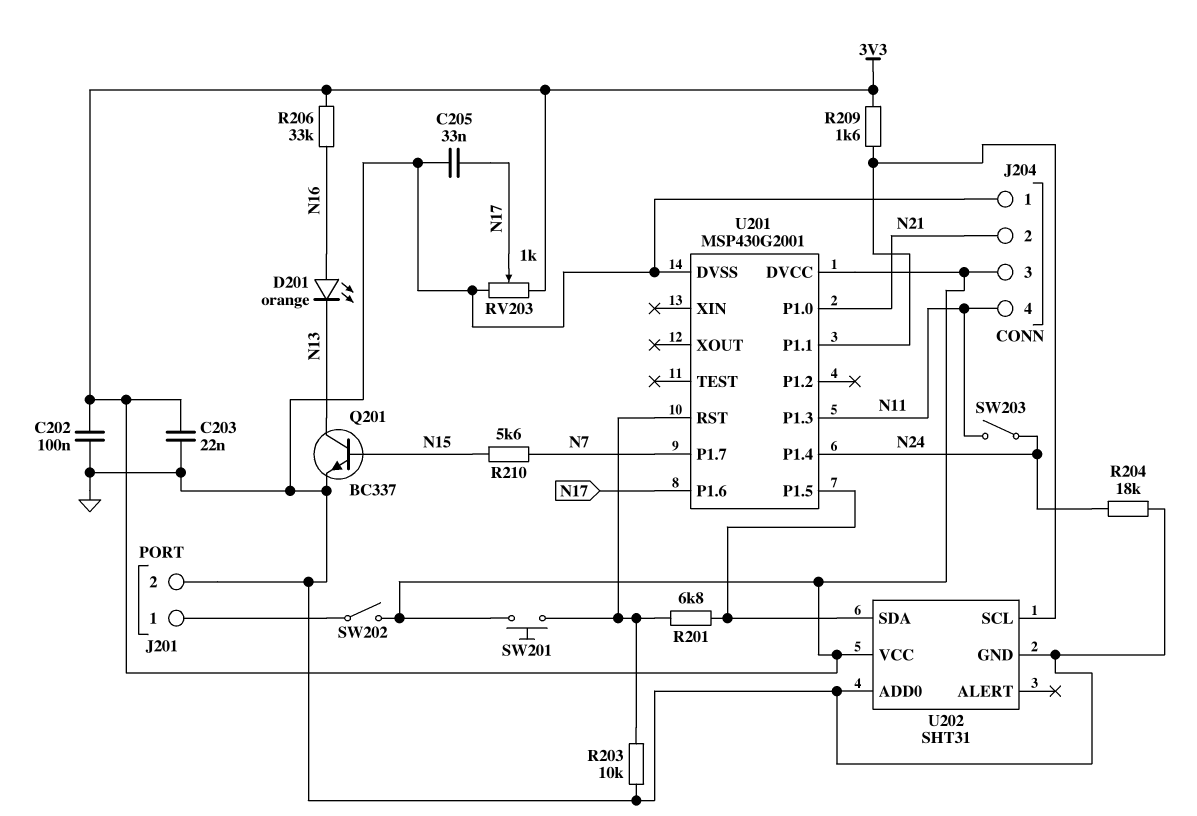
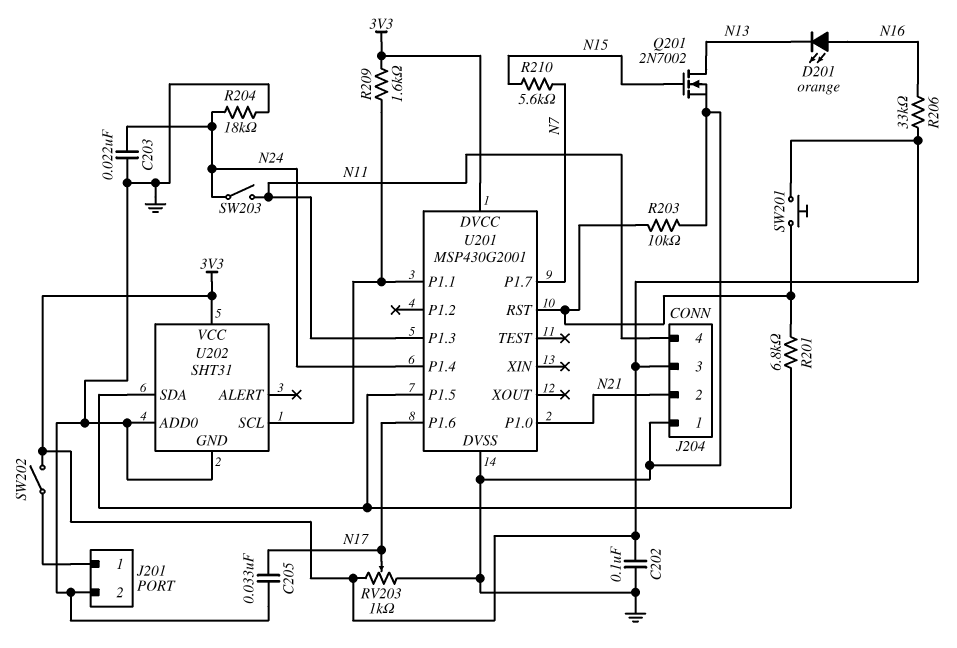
C203: 22nF (3V3, GND) -> 22nF (GND, N24)
Q201: NPN BC337 (B N15, C N13, E GND) -> NMOS 2N7002 (G N15, D N13, S GND)

